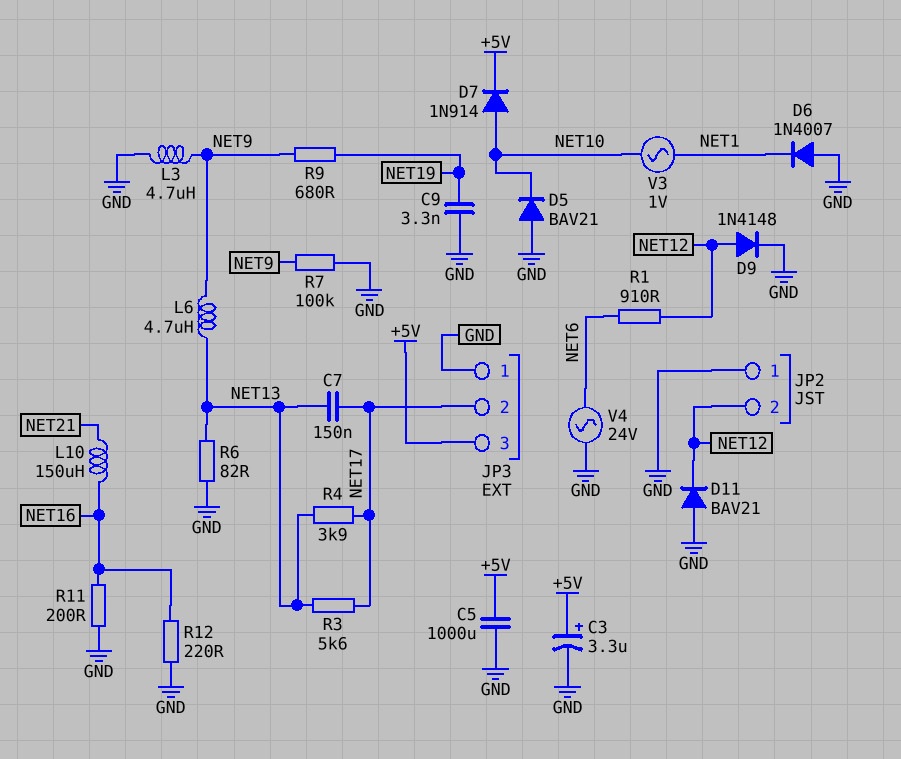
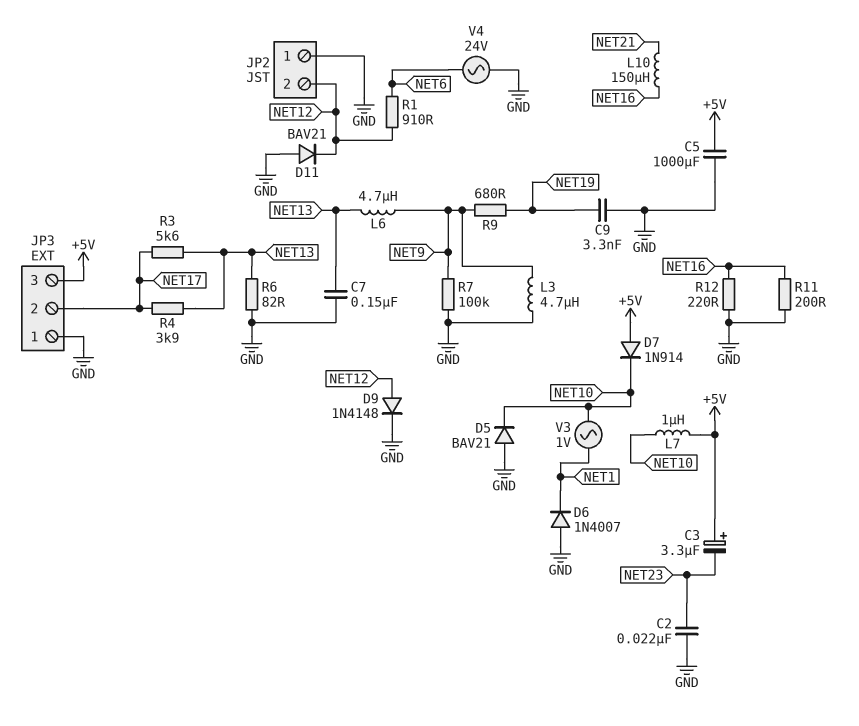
C2: none -> 22nF (GND, NET23)
C3: 3.3uF (plus +5V, minus GND) -> 3.3uF (plus +5V, minus NET23)
C7: 150nF (NET13, NET17) -> 150nF (GND, NET13)
D7: diode 1N914 (A NET10, K +5V) -> diode 1N914 (A +5V, K NET10)
L7: none -> 1uH (+5V, NET10)

